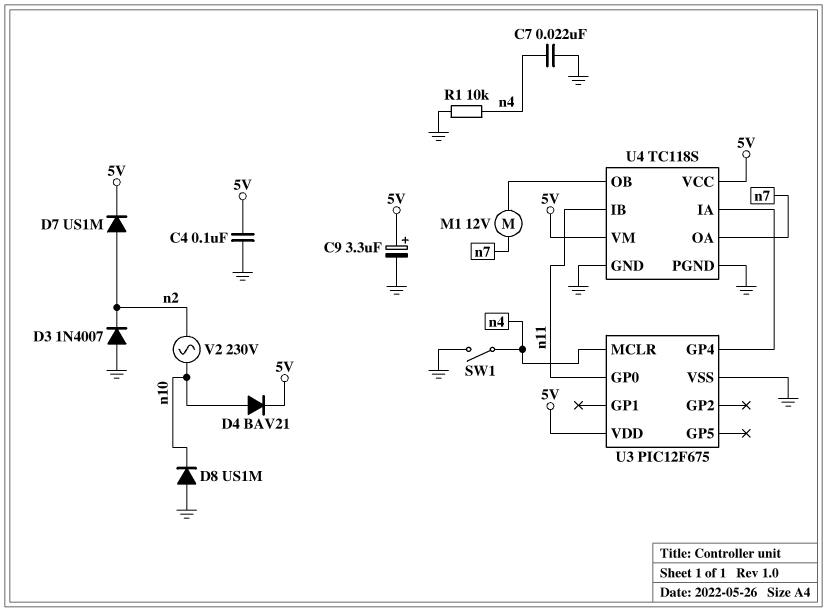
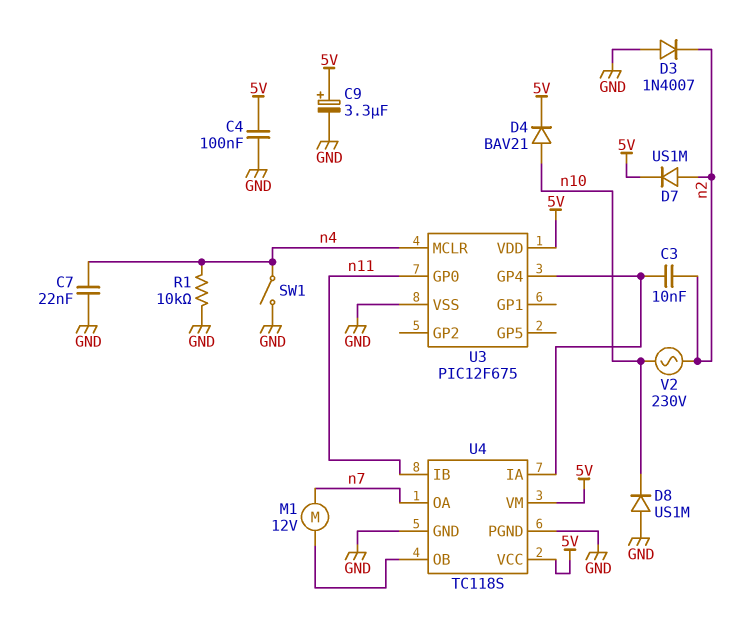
C3: none -> 10nF (U3/GP4, n2)

